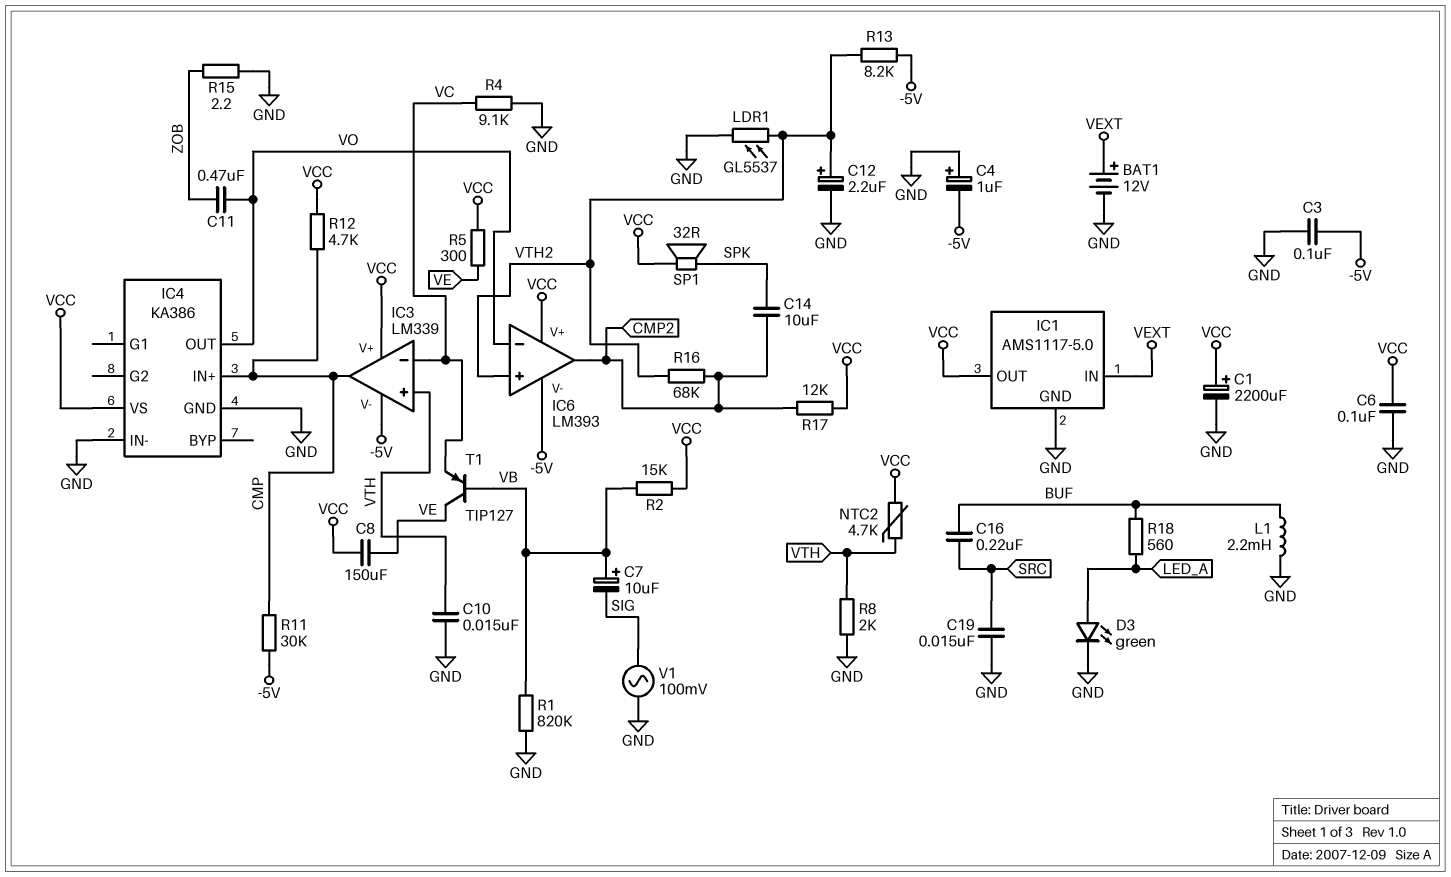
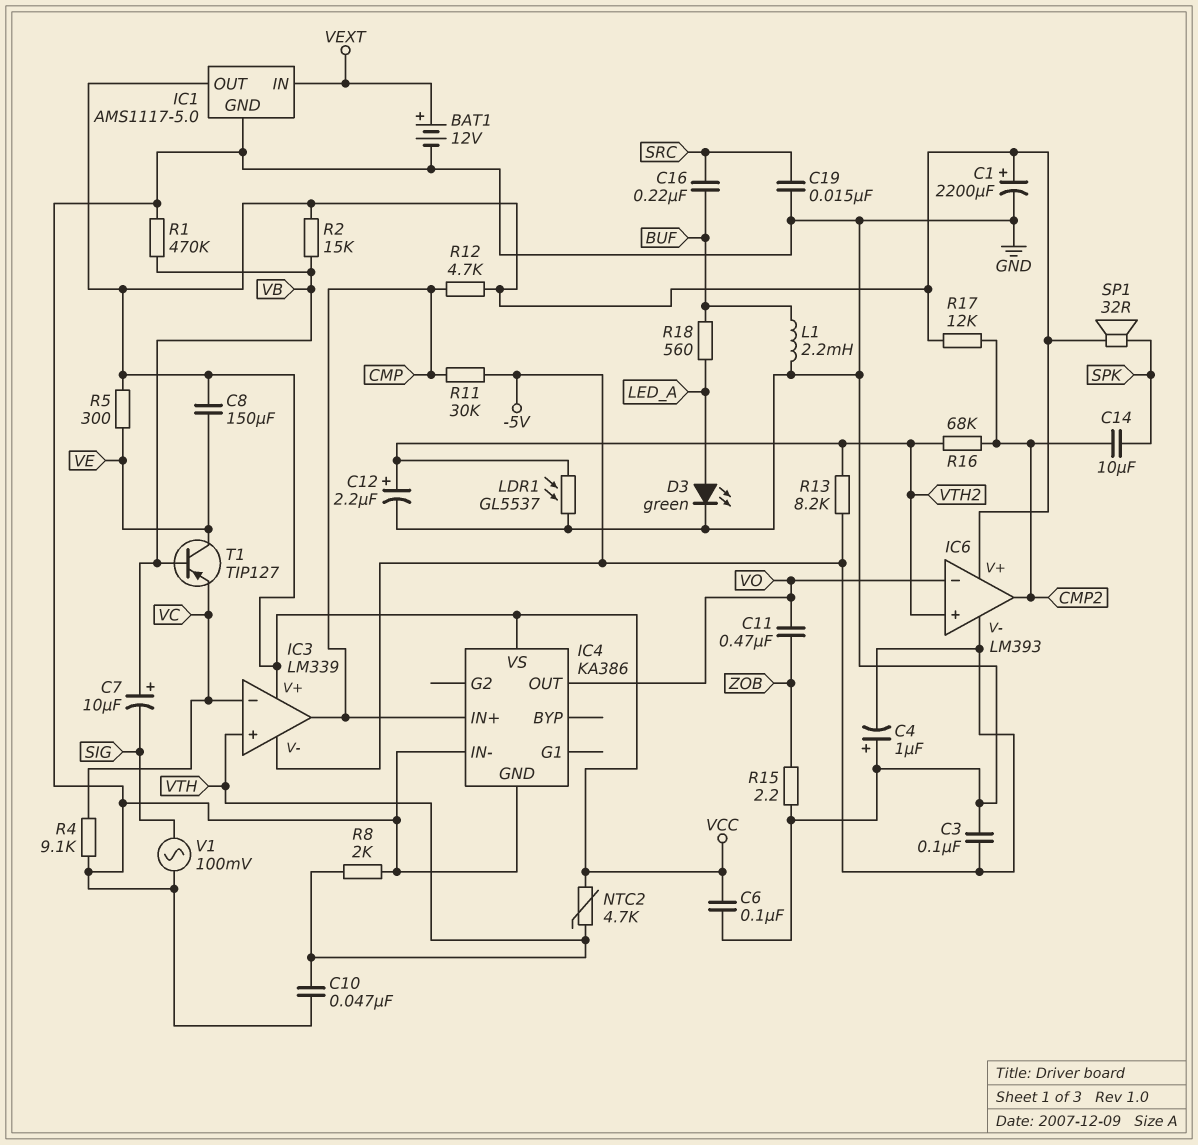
C10: 15nF (GND, VTH) -> 47nF (GND, VTH)
R1: 820k (GND, VB) -> 470k (GND, VB)

